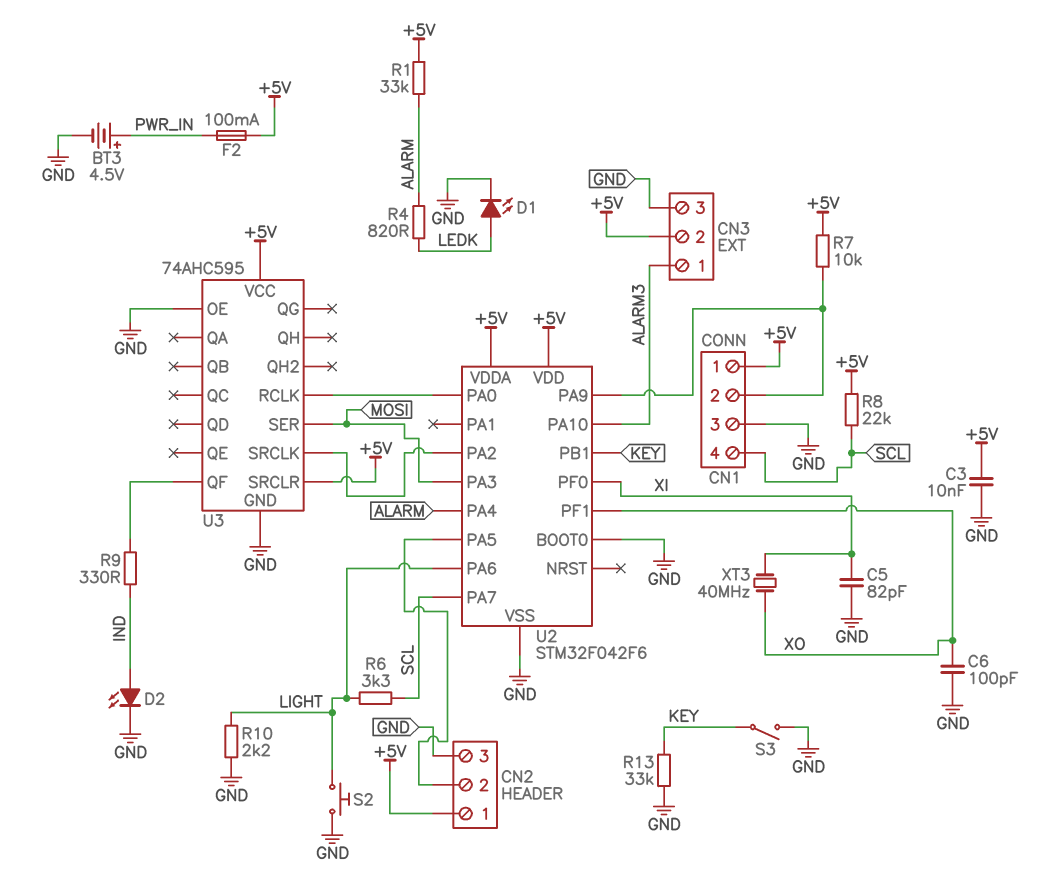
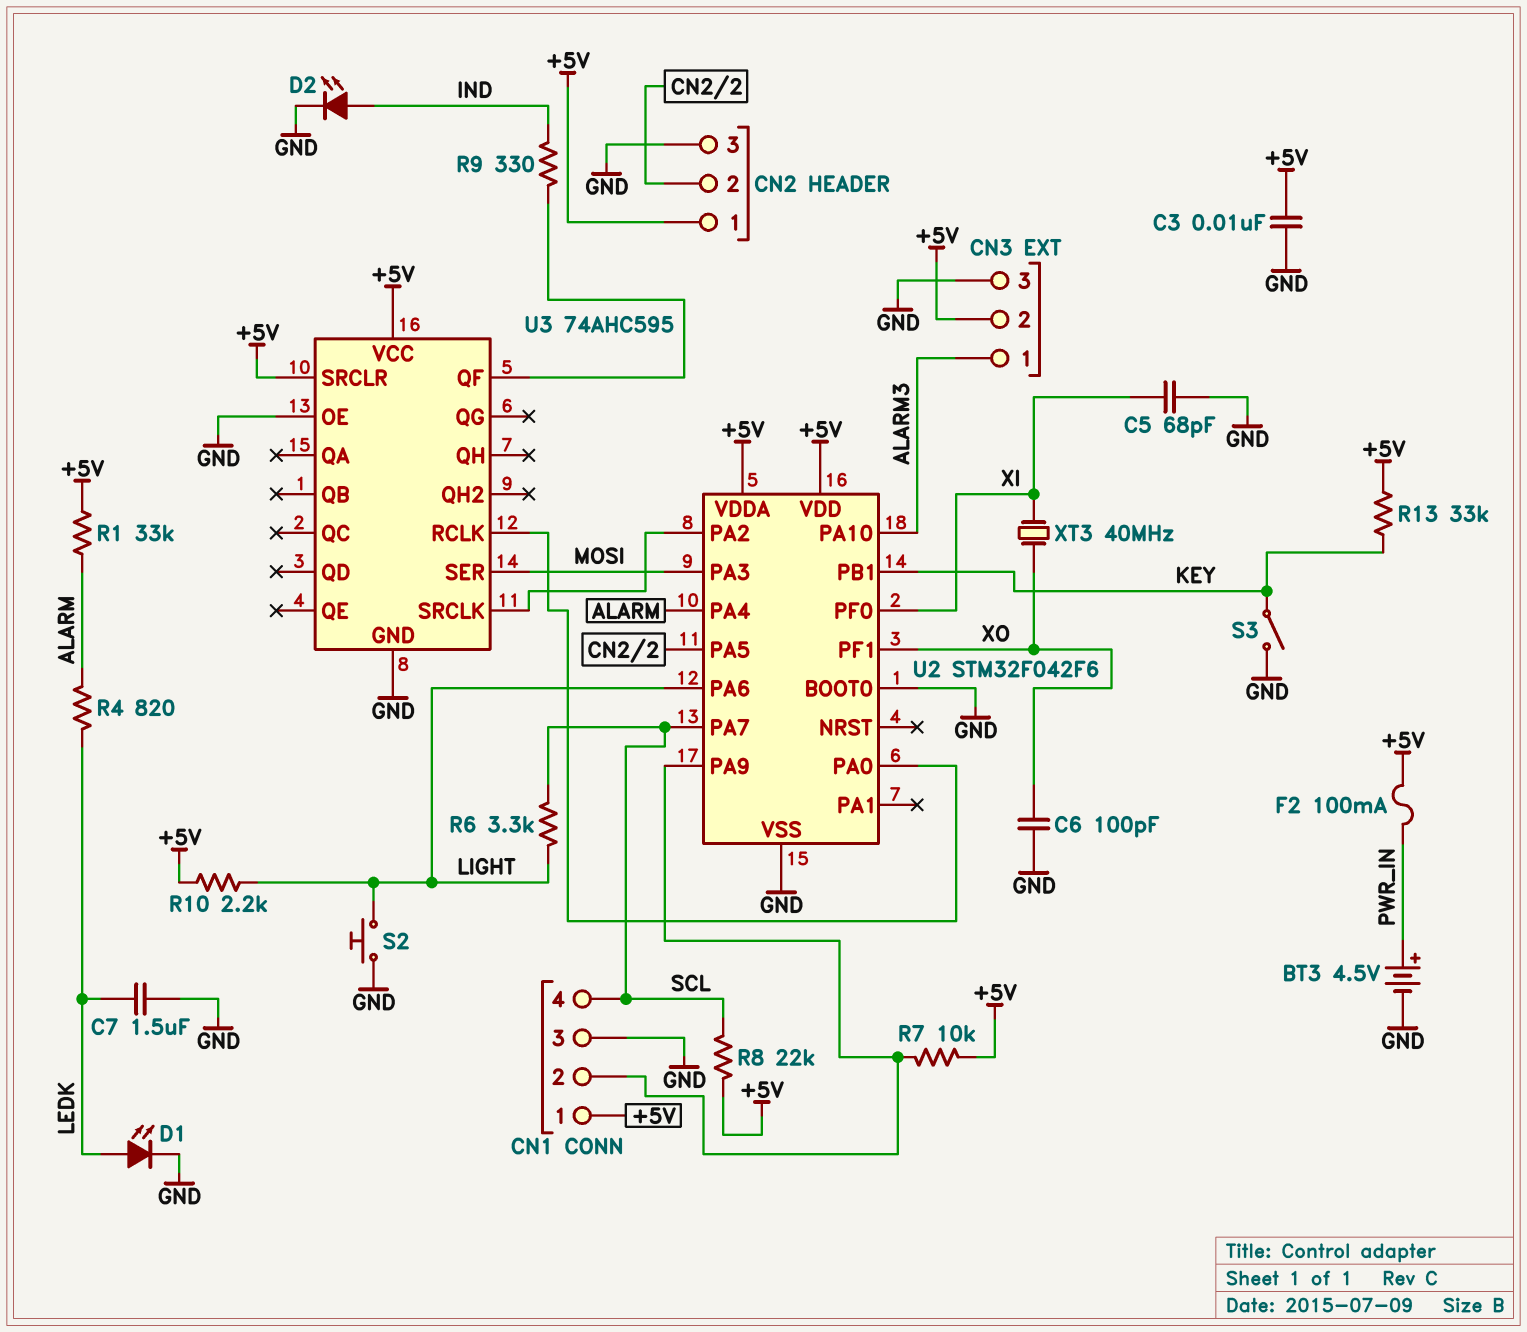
C5: 82pF (GND, XI) -> 68pF (GND, XI)
C7: none -> 1.5uF (GND, LEDK)
R10: 2.2k (GND, LIGHT) -> 2.2k (+5V, LIGHT)
R13: 33k (GND, KEY) -> 33k (+5V, KEY)

